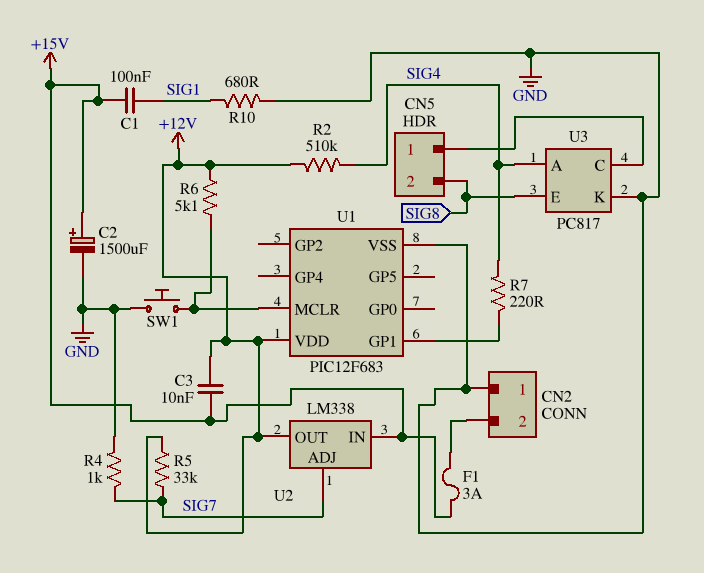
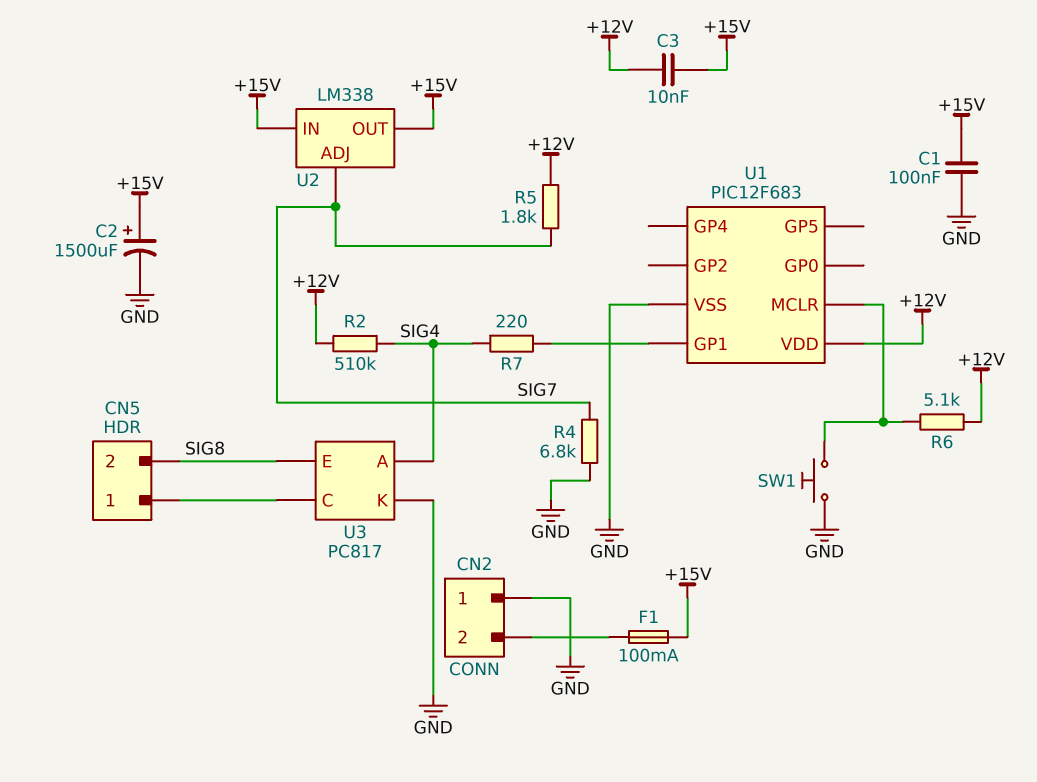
C1: 100nF (+15V, SIG1) -> 100nF (+15V, GND)
F1: 3A (+15V, CN2/2) -> 100mA (+15V, CN2/2)
R4: 1k (GND, SIG7) -> 6.8k (GND, SIG7)
R5: 33k (+12V, SIG7) -> 1.8k (+12V, SIG7)
R10: 680 (GND, SIG1) -> none
U2 pin OUT: +12V -> +15V

